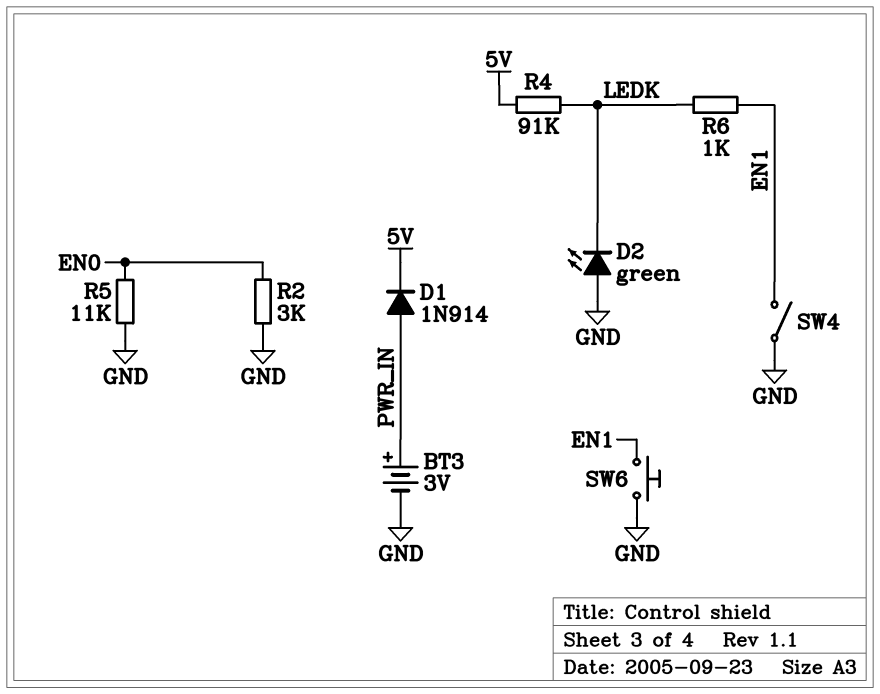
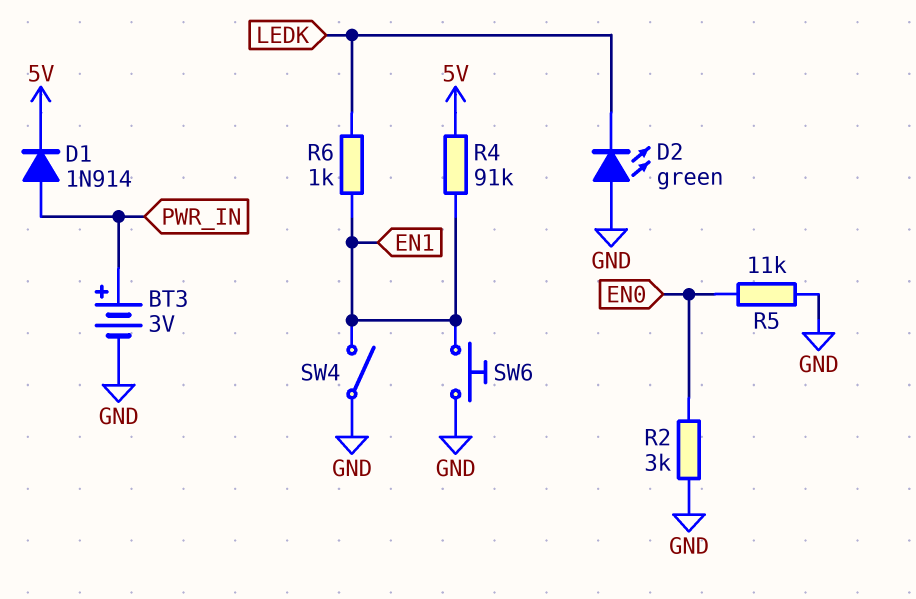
R4: 91k (5V, LEDK) -> 91k (5V, EN1)

